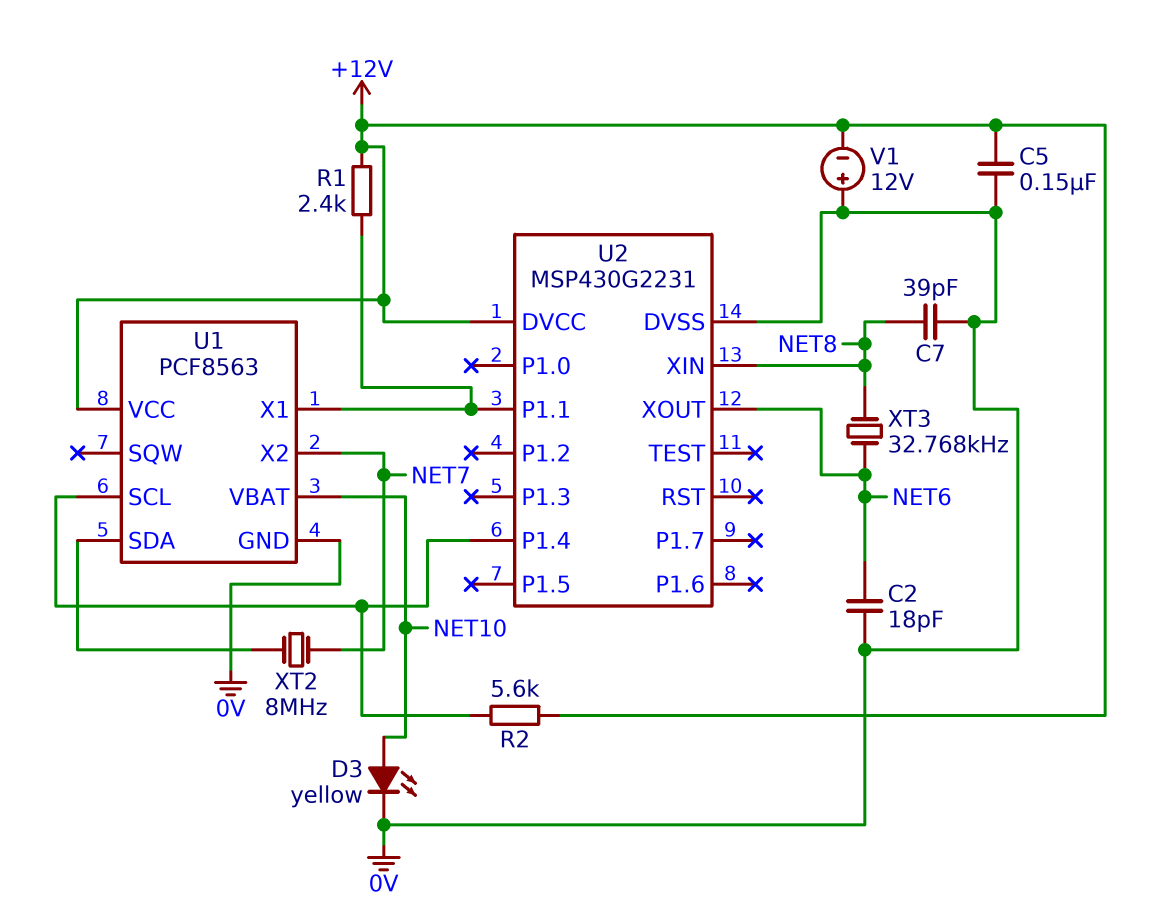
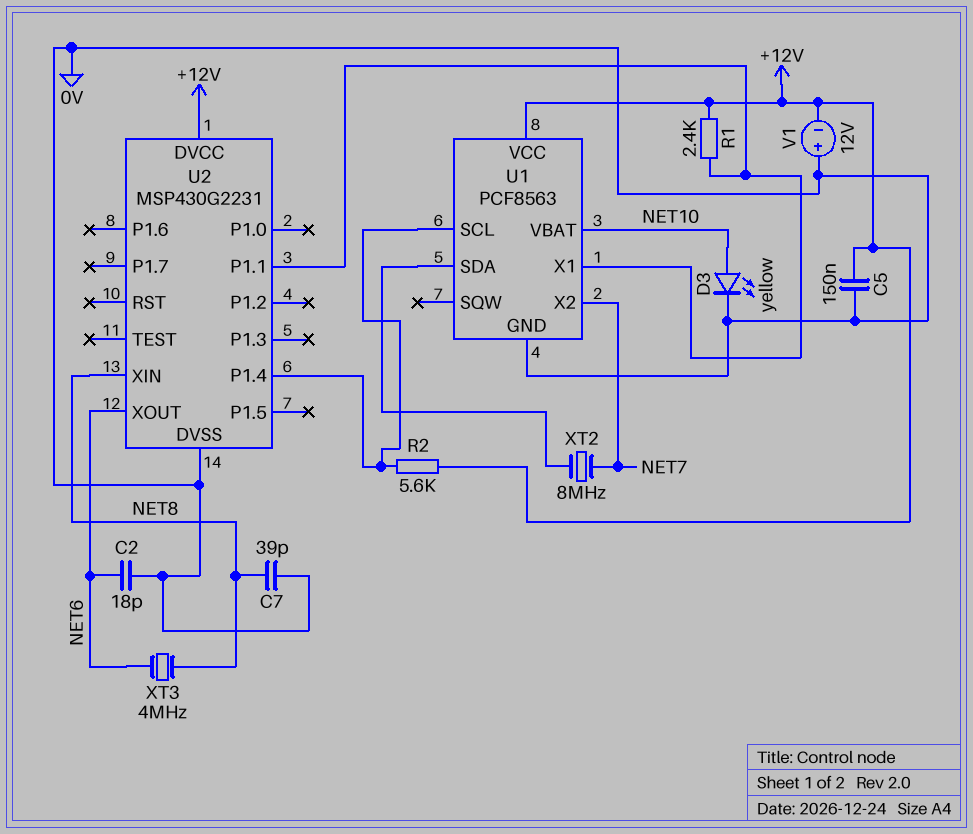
XT3: 32.768kHz (NET6, NET8) -> 4MHz (NET6, NET8)

